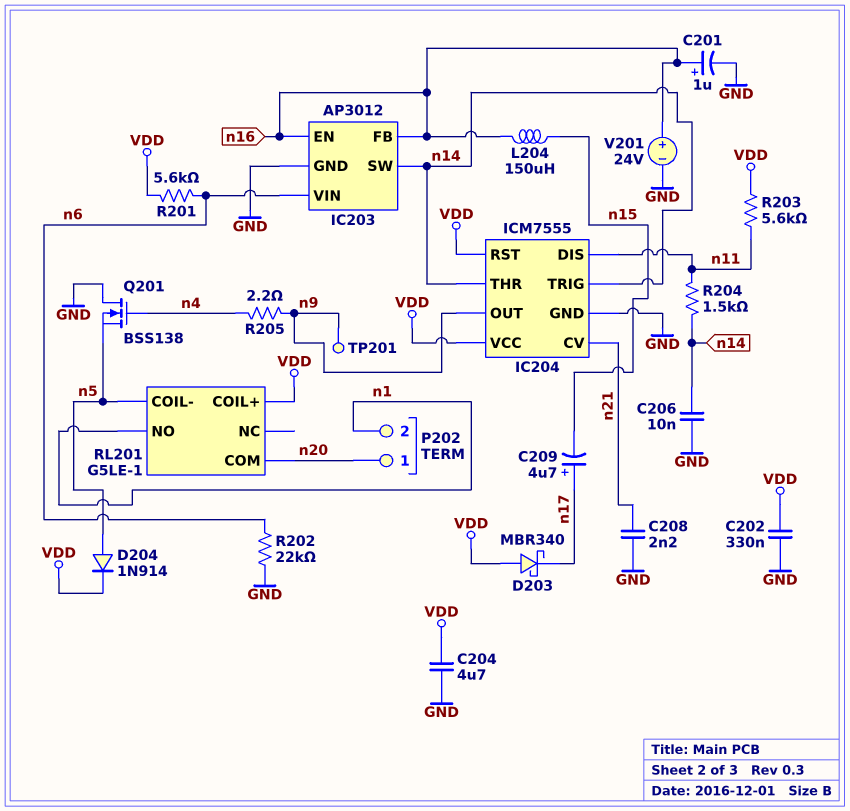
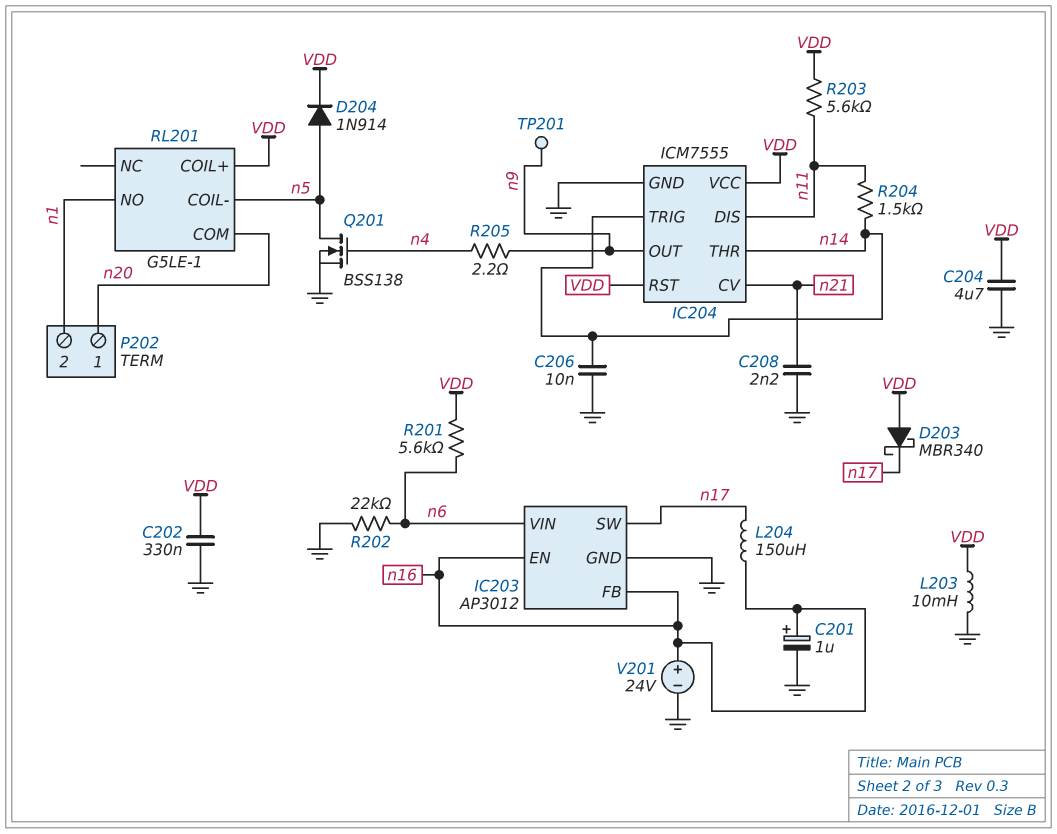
C209: 4.7uF (plus n17, minus n15) -> none
IC203 pin SW: n14 -> n17
L203: none -> 10mH (GND, VDD)
L204: 150uH (n15, n16) -> 150uH (n16, n17)
Q201: NMOS BSS138 (G n4, D GND, S n5) -> NMOS BSS138 (G n4, D n5, S GND)

